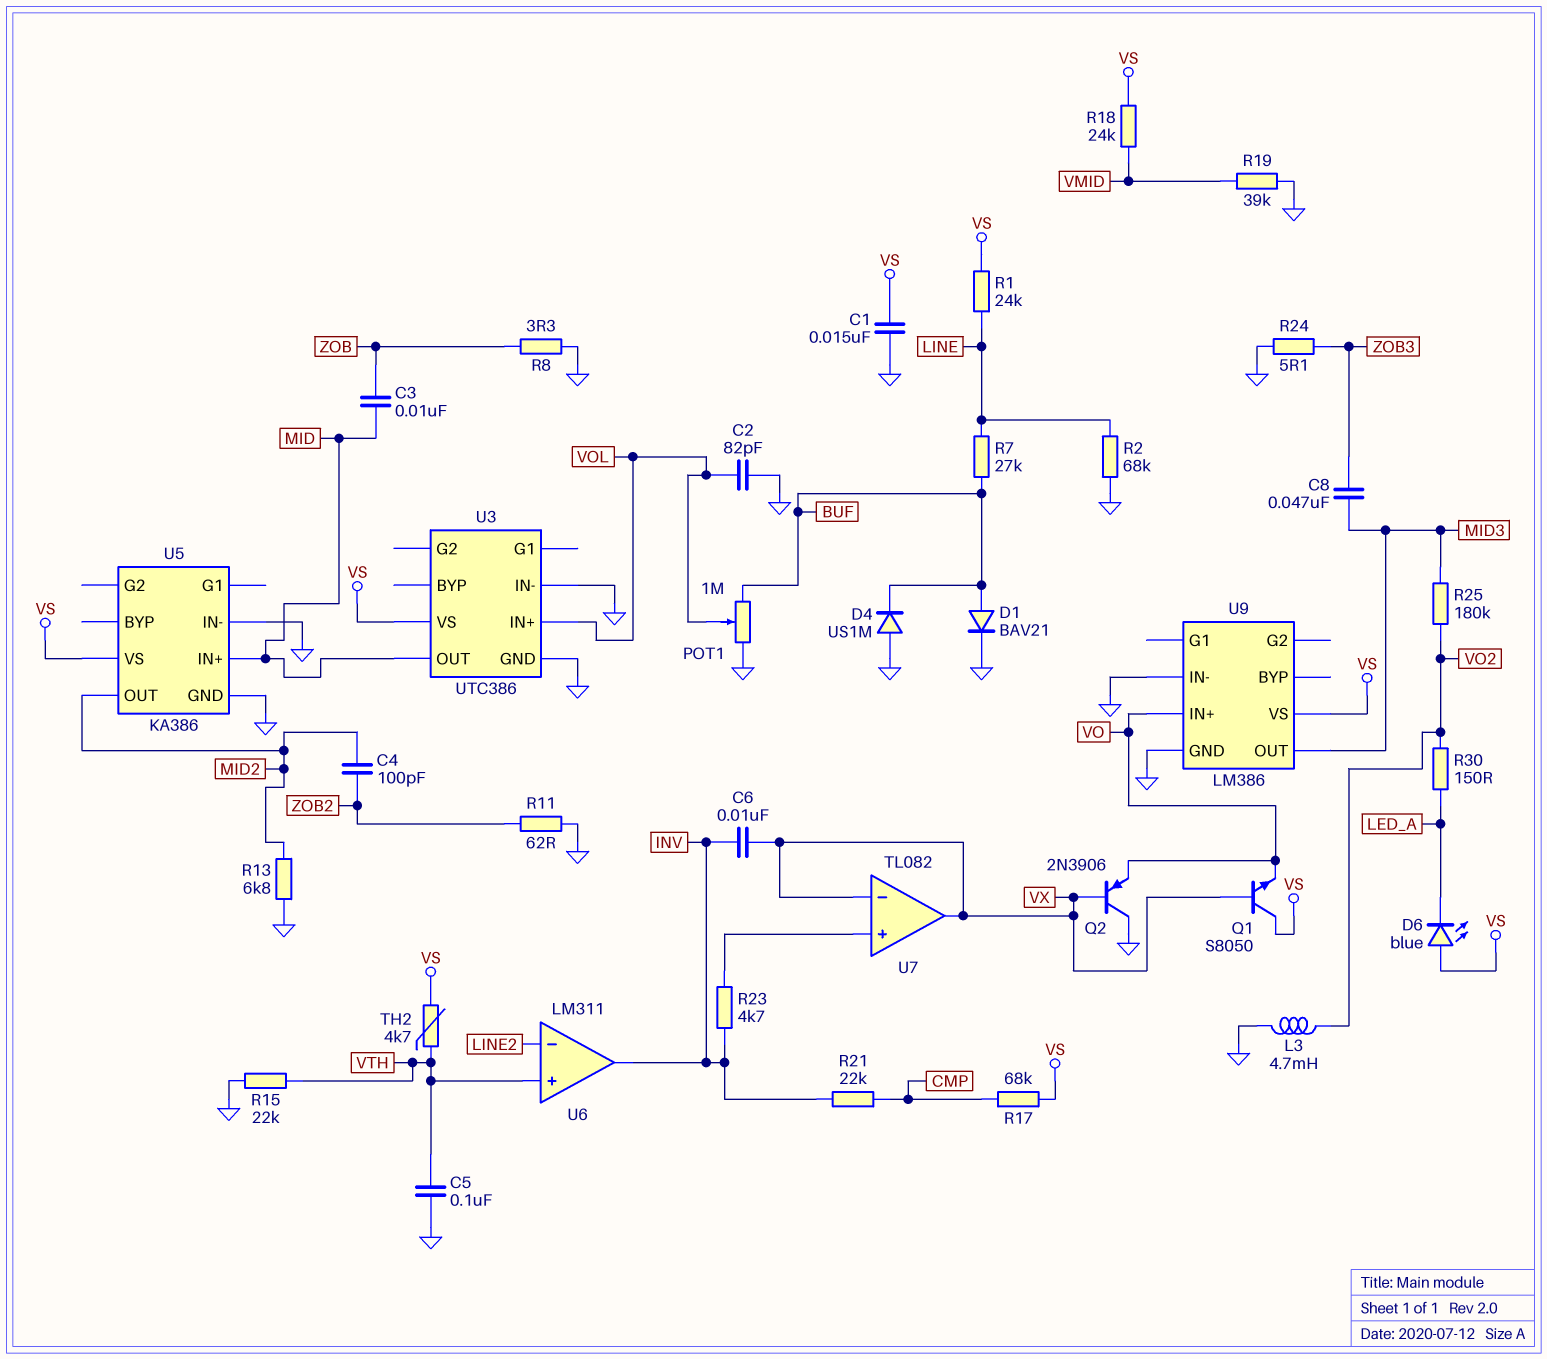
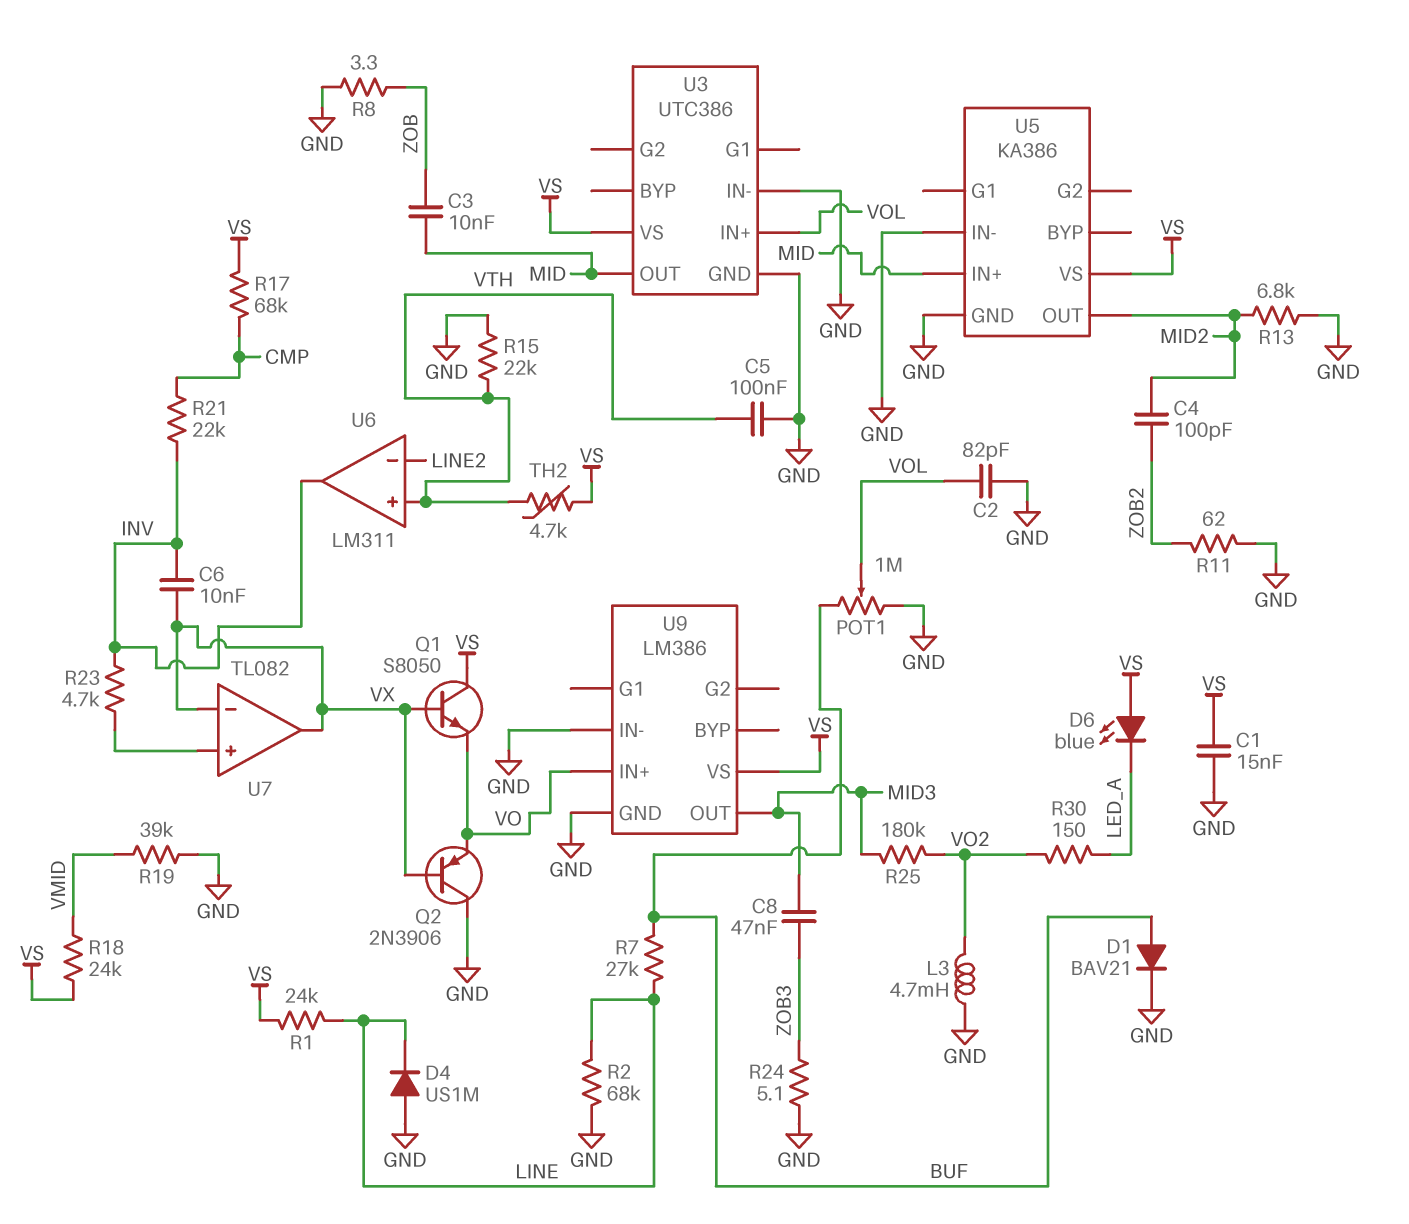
D4: diode US1M (A GND, K BUF) -> diode US1M (A GND, K LINE)

